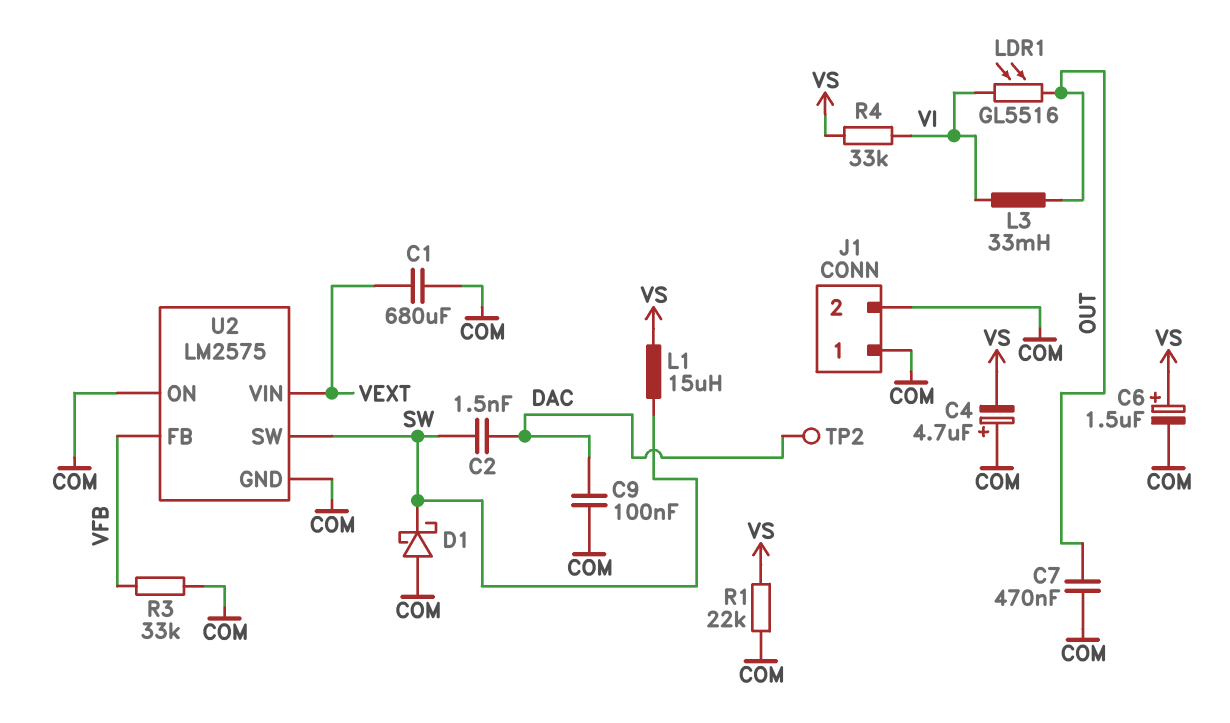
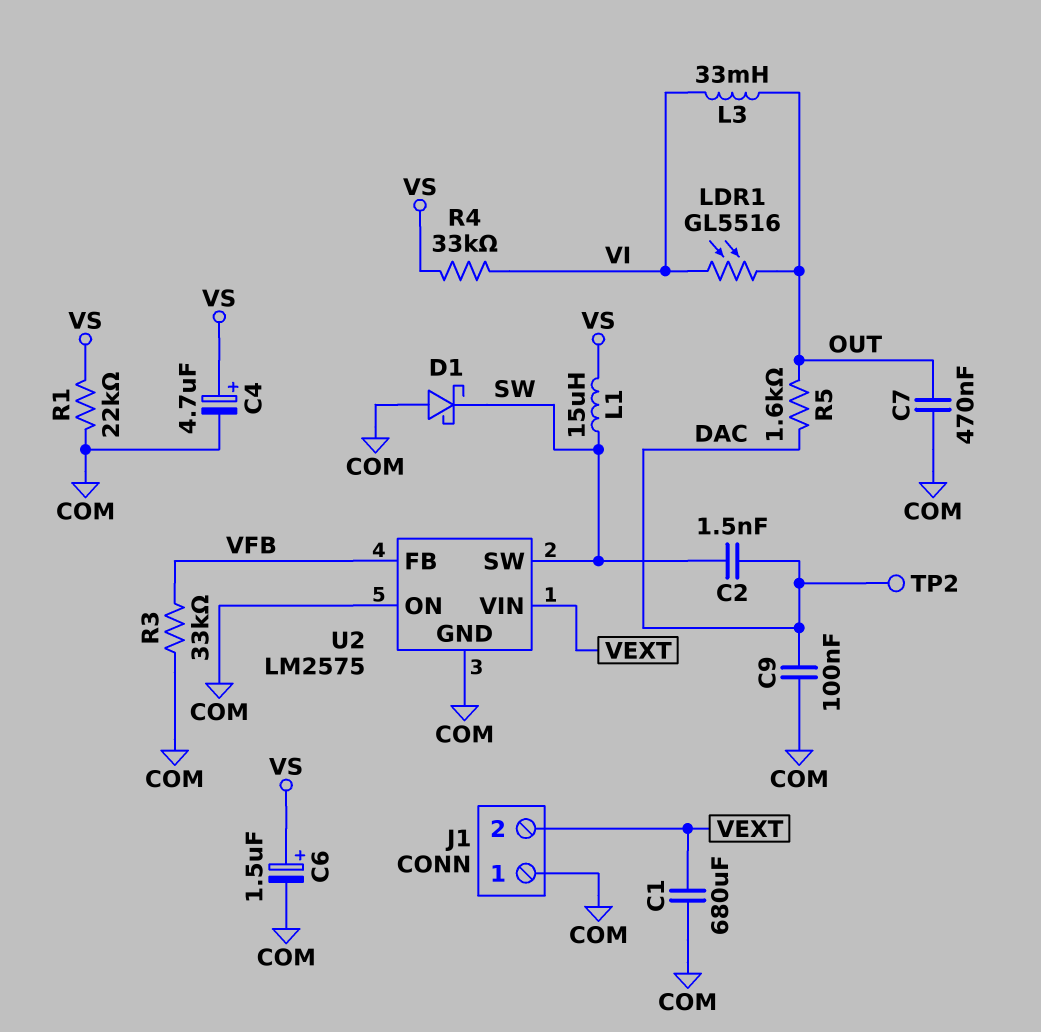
C4: 4.7uF (plus COM, minus VS) -> 4.7uF (plus VS, minus COM)
J1 pin 2: COM -> VEXT
R5: none -> 1.6k (DAC, OUT)

